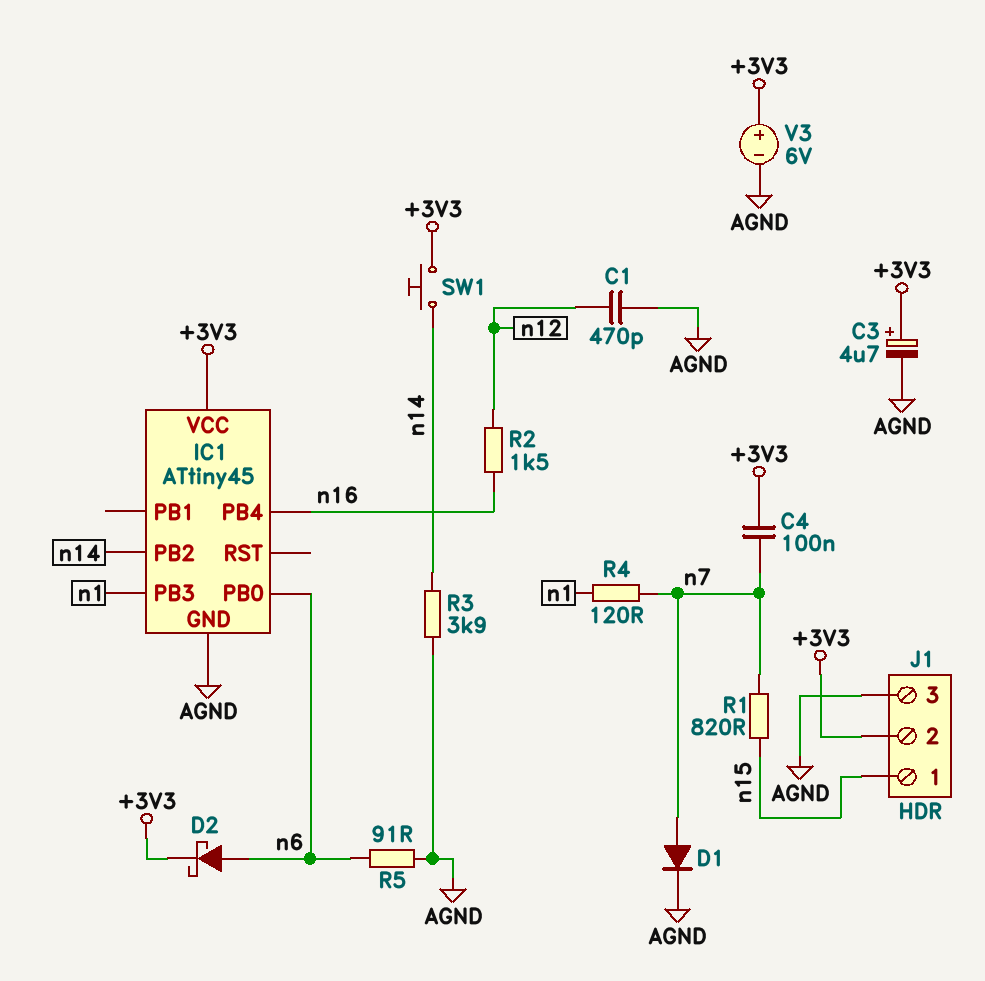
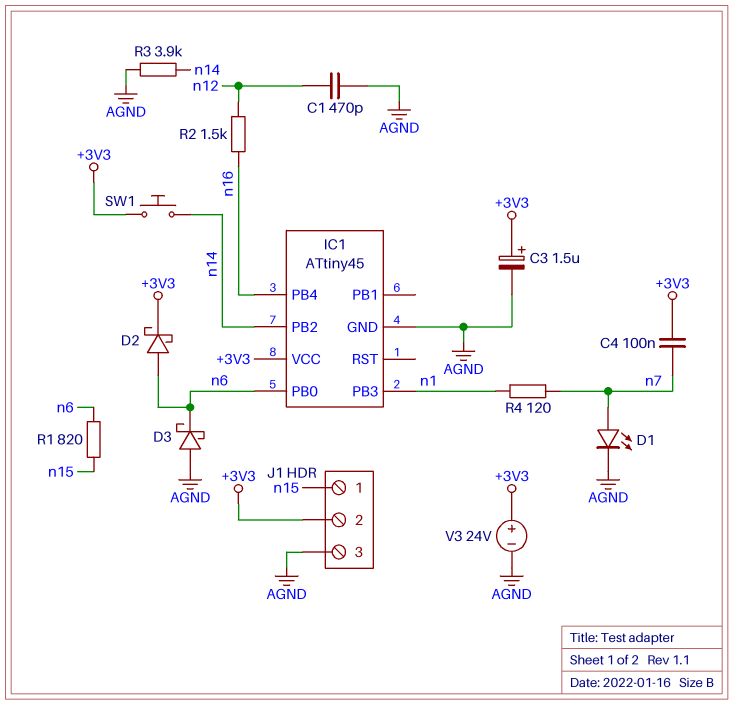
C3: 4.7uF (plus +3V3, minus AGND) -> 1.5uF (plus +3V3, minus AGND)
D1: diode (A n7, K AGND) -> LED (A n7, K AGND)
D3: none -> schottky (A AGND, K n6)
R1: 820 (n7, n15) -> 820 (n6, n15)
R5: 91 (AGND, n6) -> none
V3: 6V (plus +3V3, minus AGND) -> 24V (plus +3V3, minus AGND)

